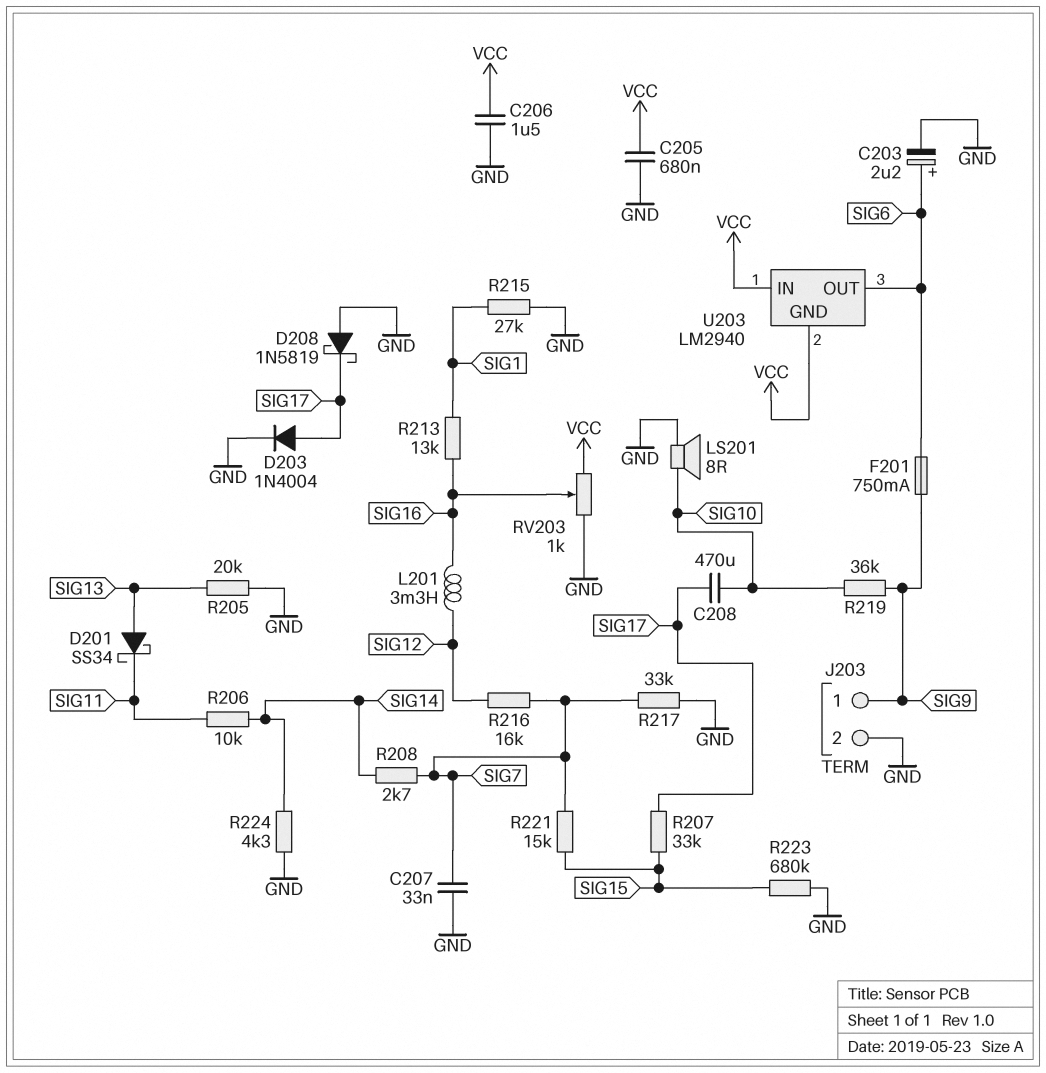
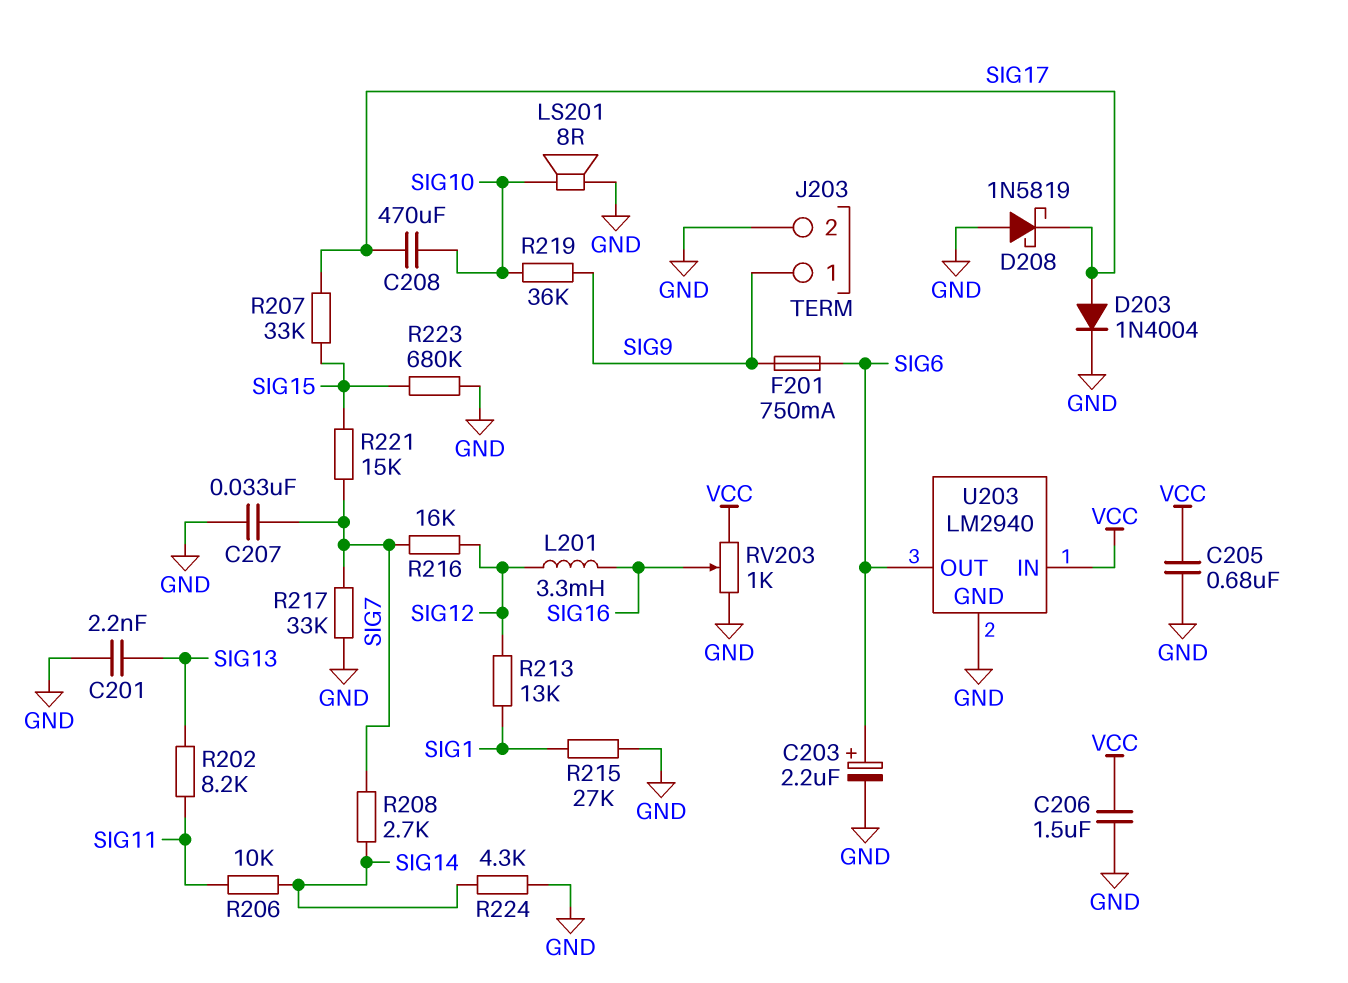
C201: none -> 2.2nF (GND, SIG13)
D201: schottky SS34 (A SIG13, K SIG11) -> none
R202: none -> 8.2k (SIG11, SIG13)
R205: 20k (GND, SIG13) -> none
R213: 13k (SIG1, SIG16) -> 13k (SIG1, SIG12)
U203 pin GND: VCC -> GND

